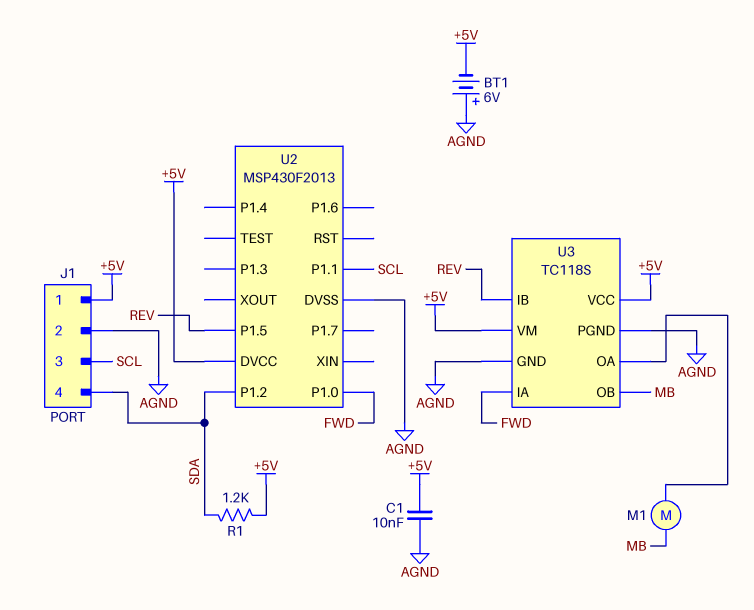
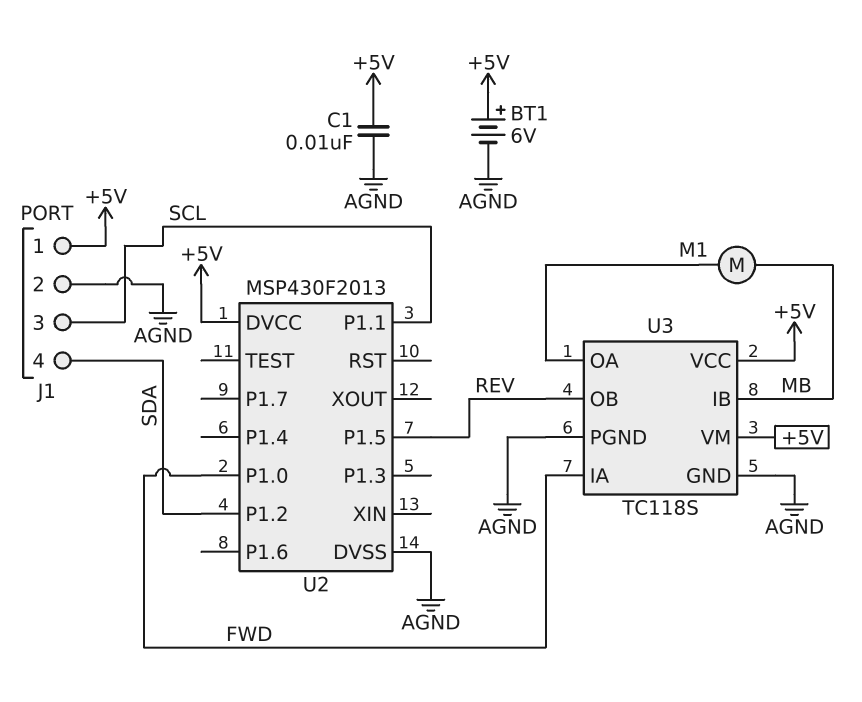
BT1: 6V (plus AGND, minus +5V) -> 6V (plus +5V, minus AGND)
R1: 1.2k (+5V, SDA) -> none
U3 pin IB: REV -> MB
U3 pin OB: MB -> REV

